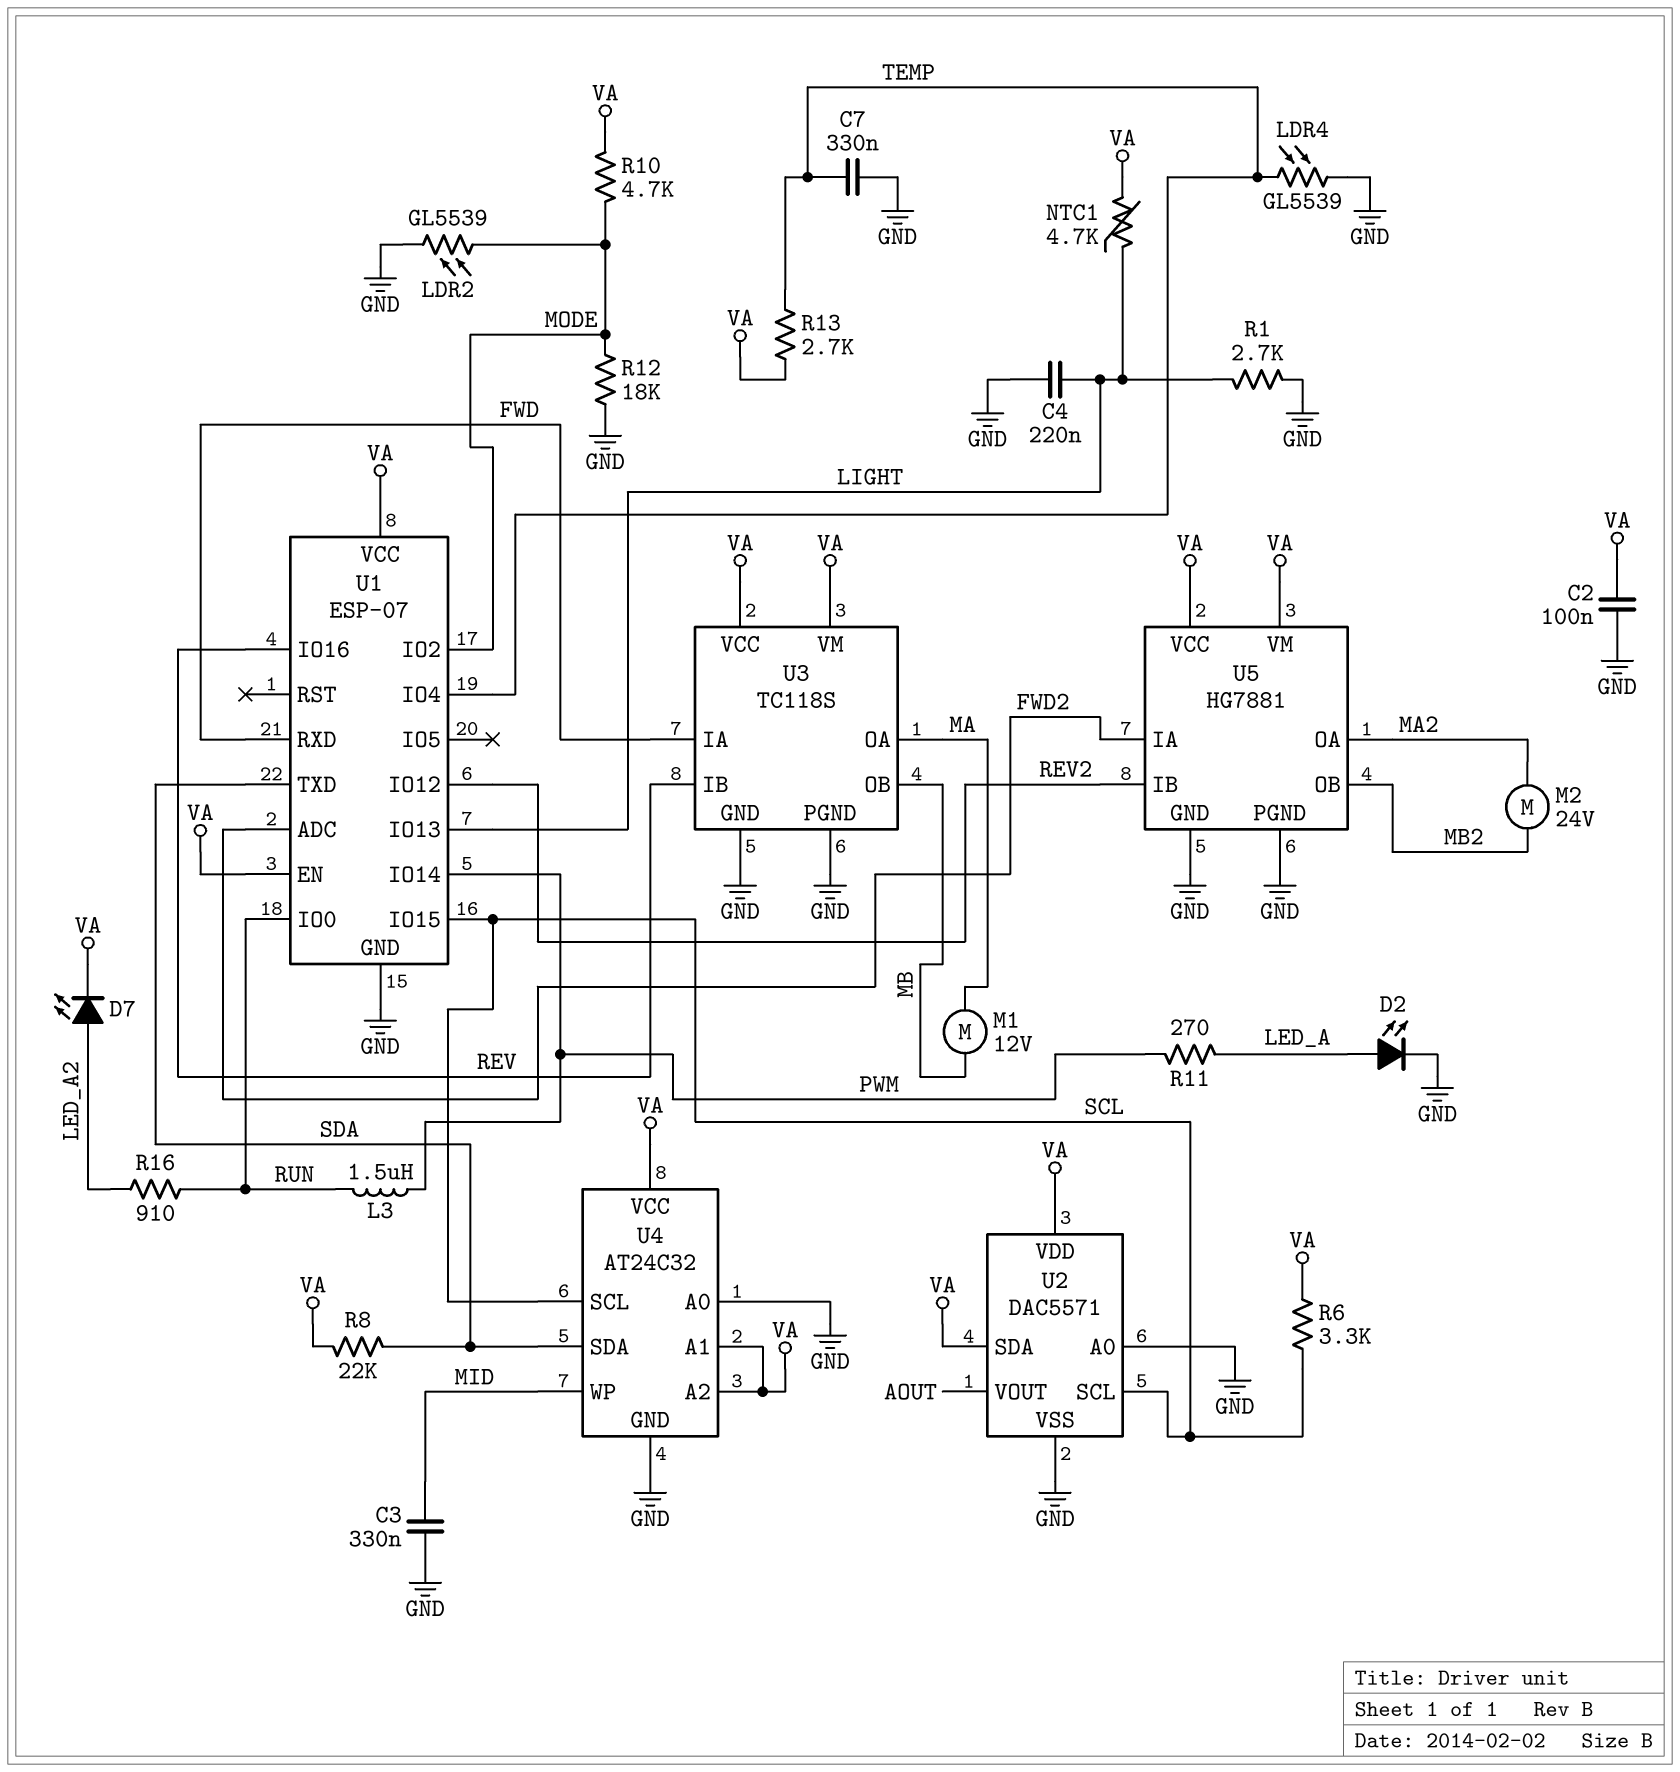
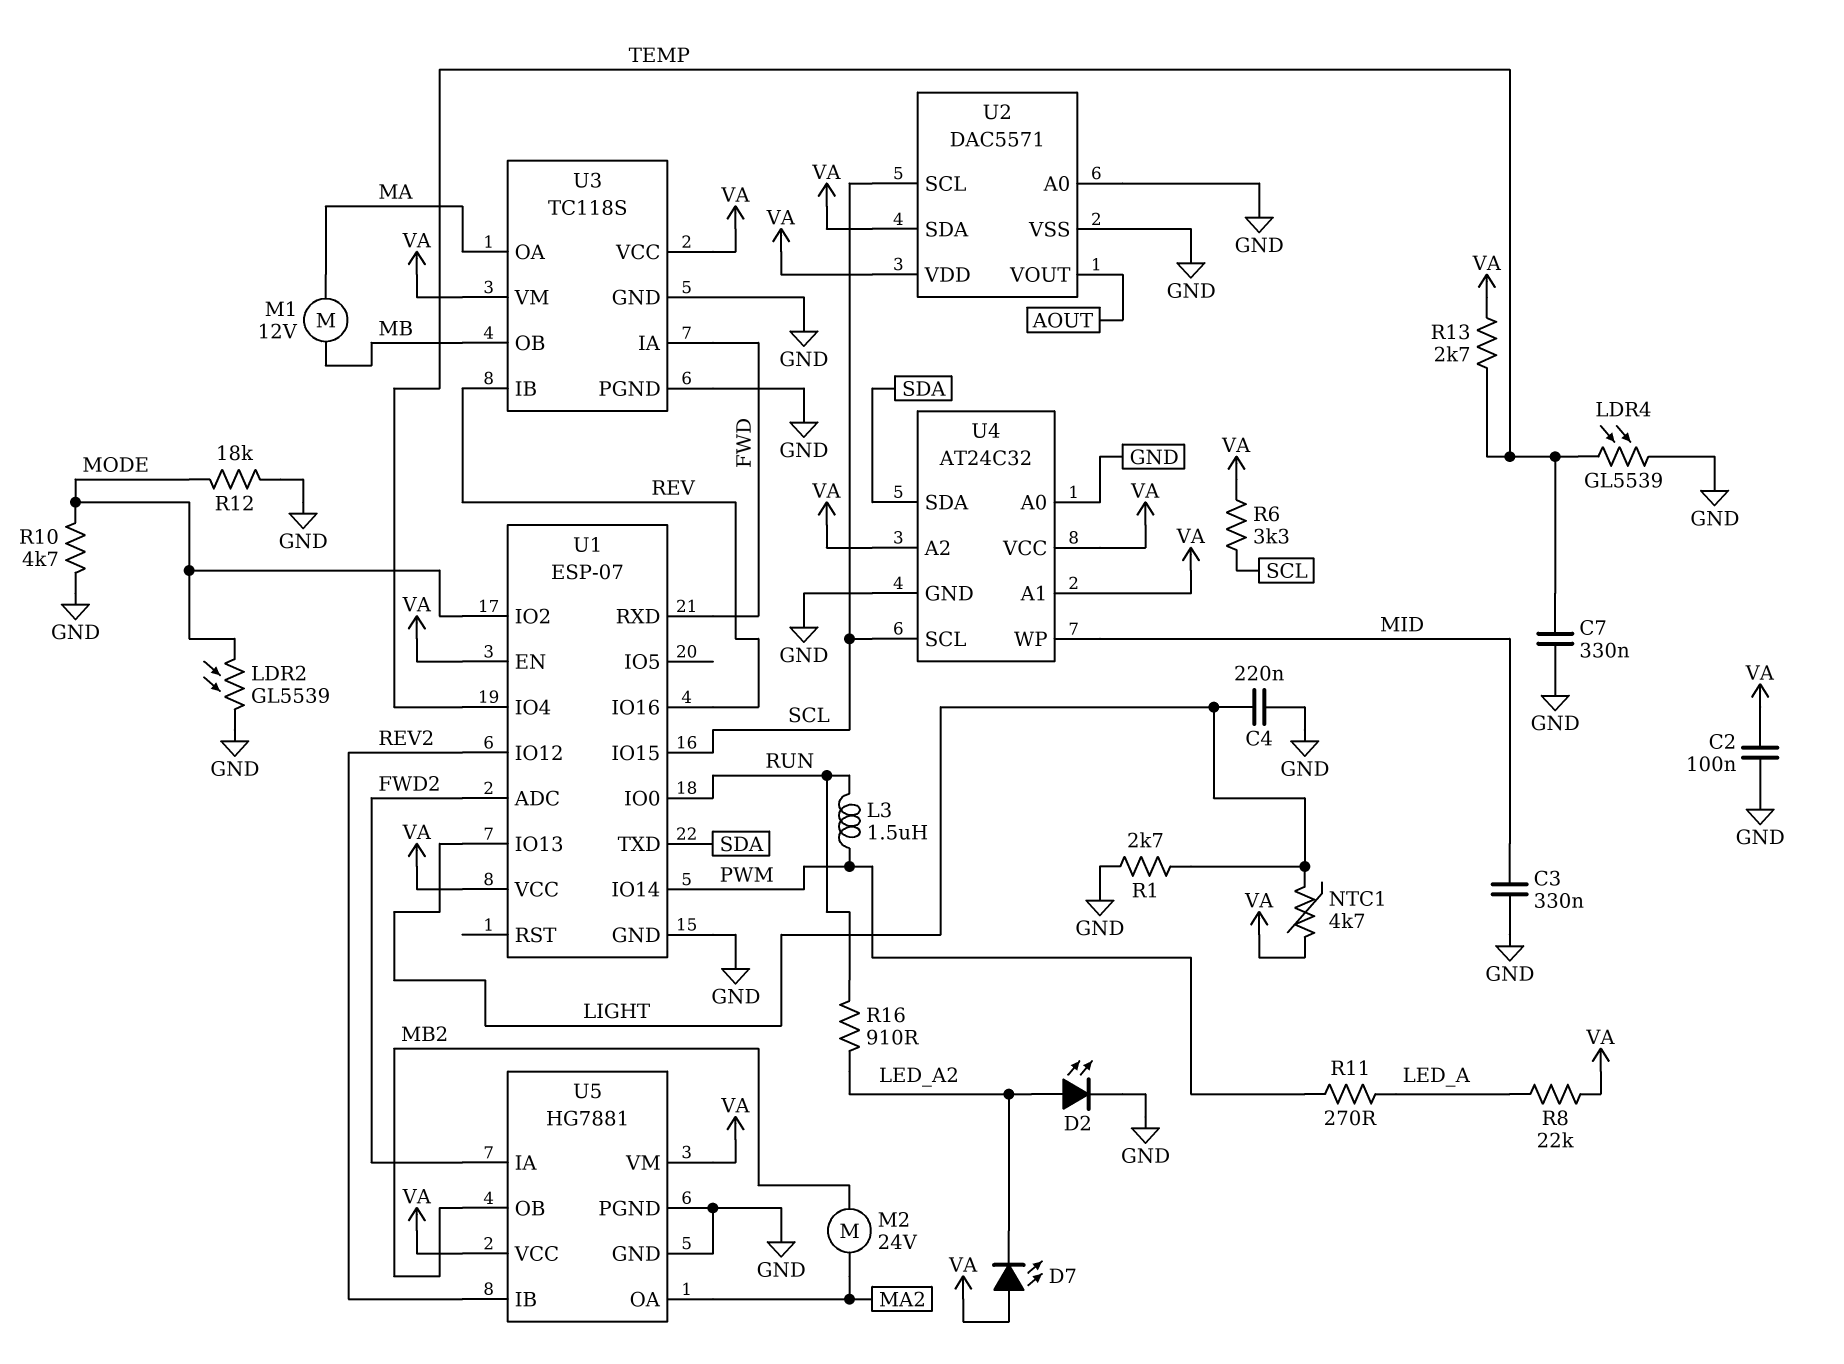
D2: LED (A LED_A, K GND) -> LED (A LED_A2, K GND)
D7: LED (A LED_A2, K VA) -> LED (A VA, K LED_A2)
R8: 22k (SDA, VA) -> 22k (LED_A, VA)
R10: 4.7k (MODE, VA) -> 4.7k (GND, MODE)

